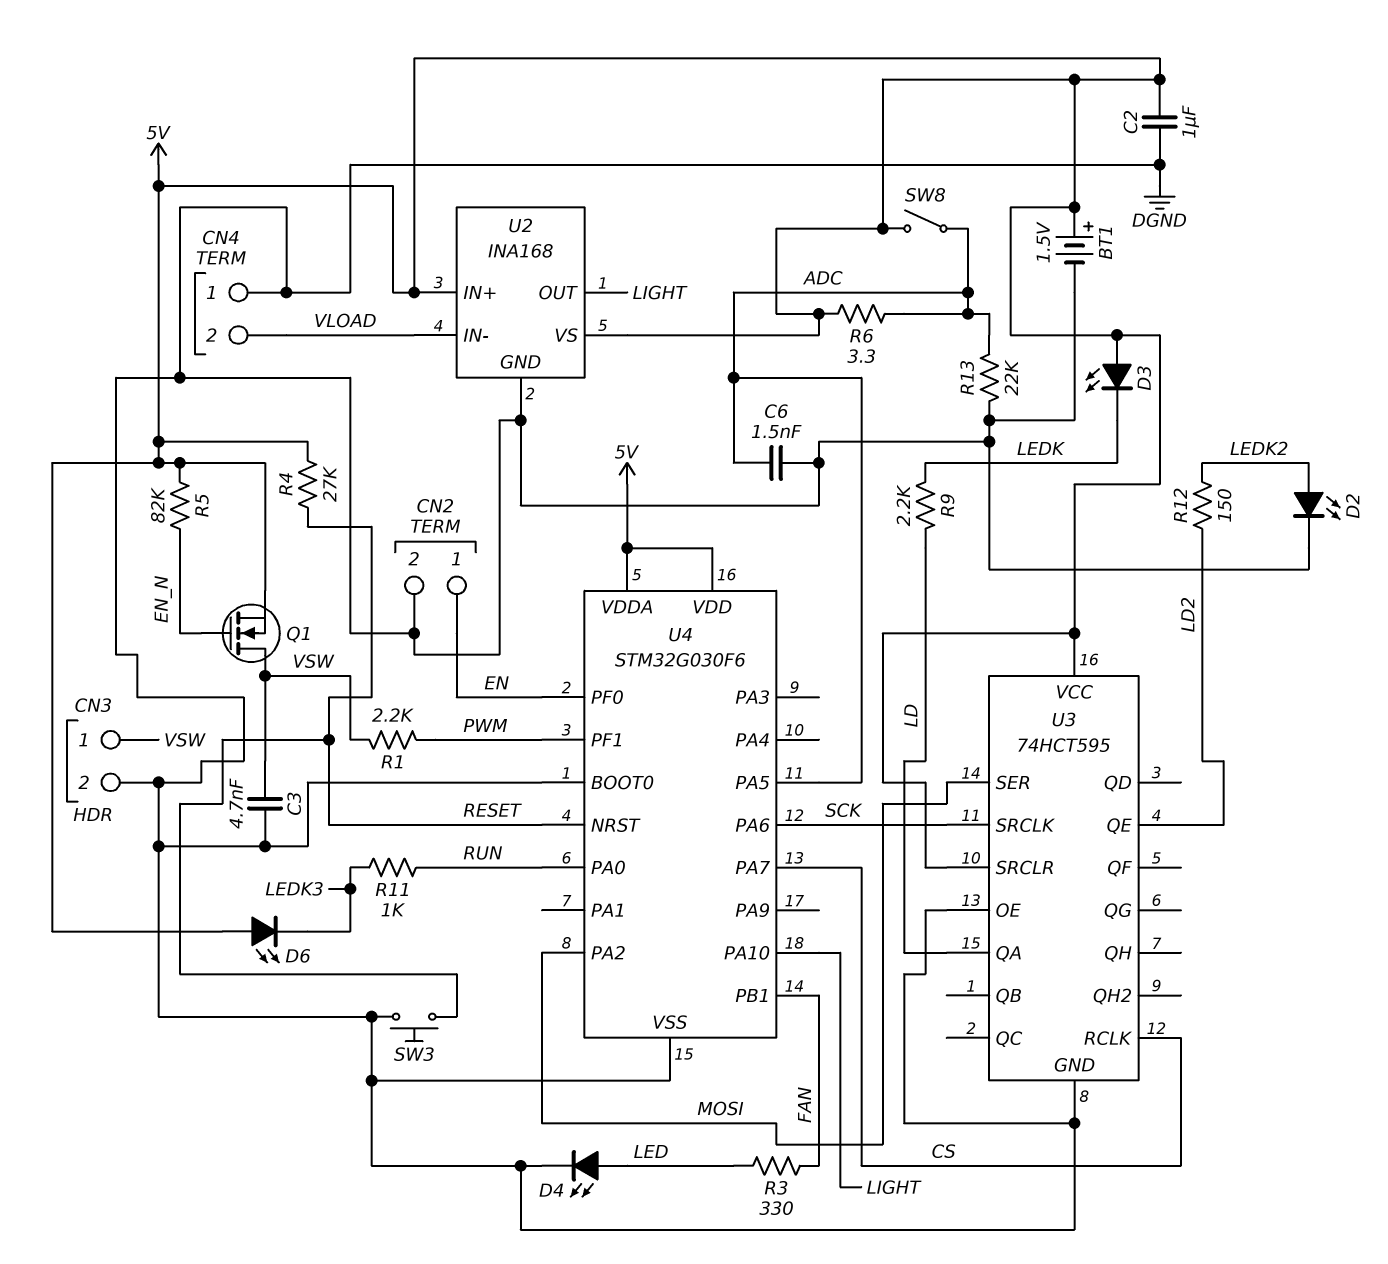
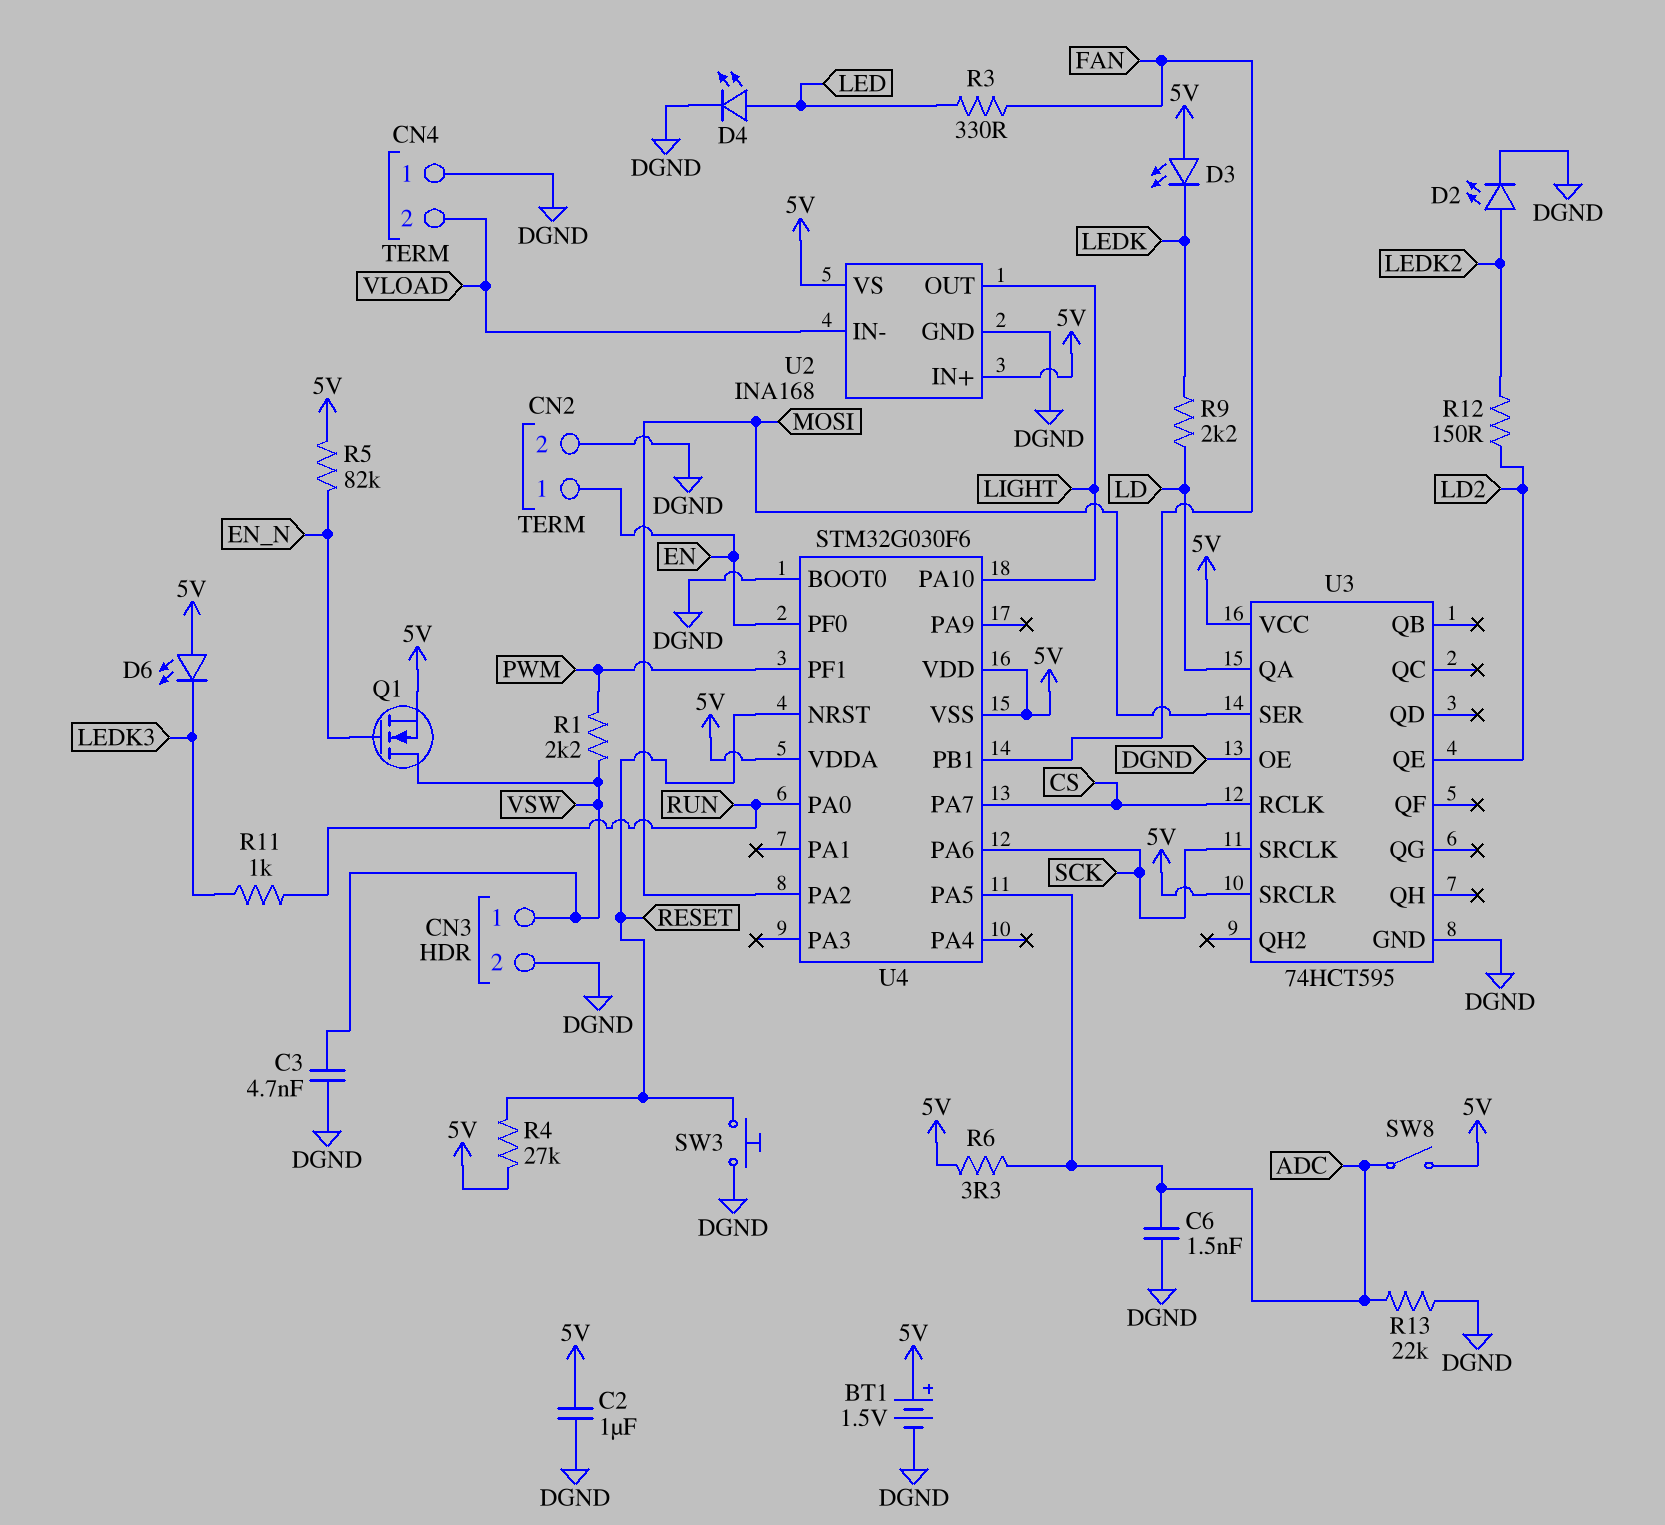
U4 pin VSS: DGND -> 5V

